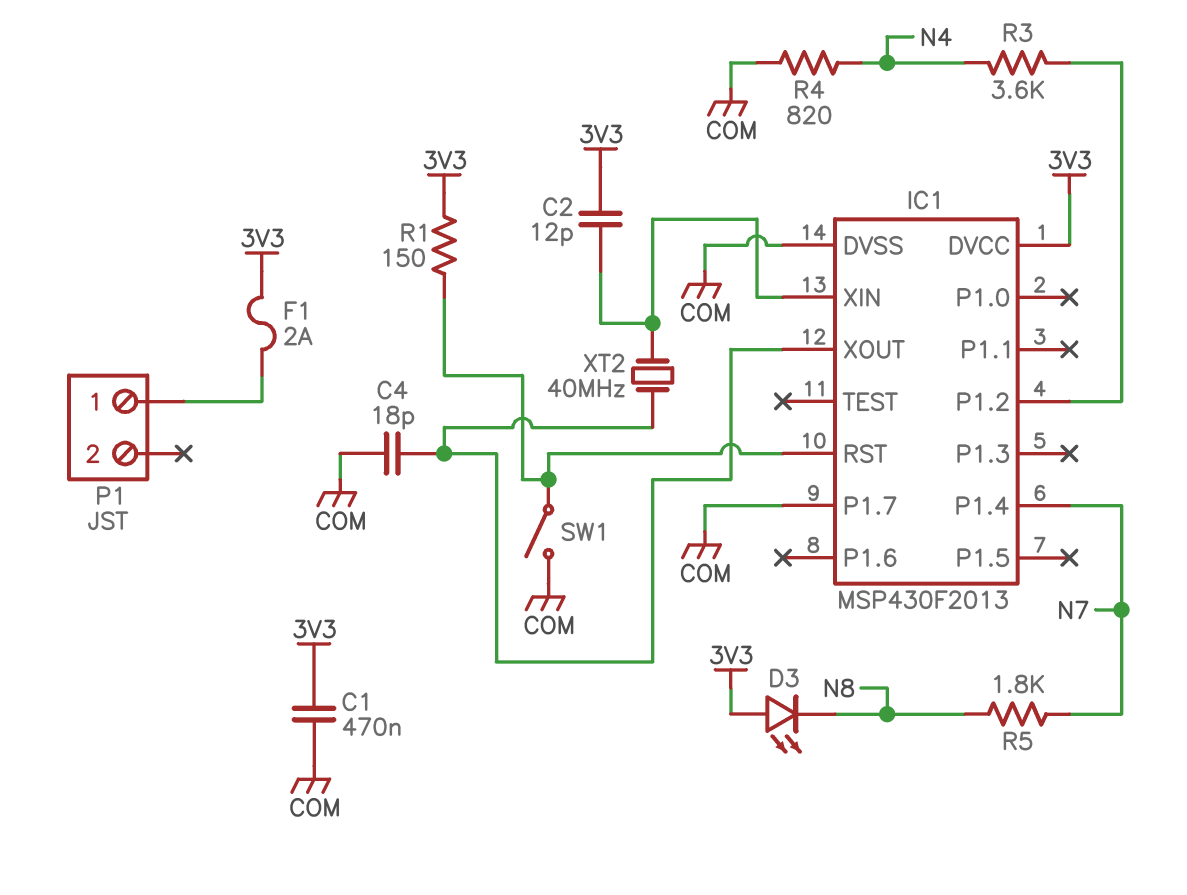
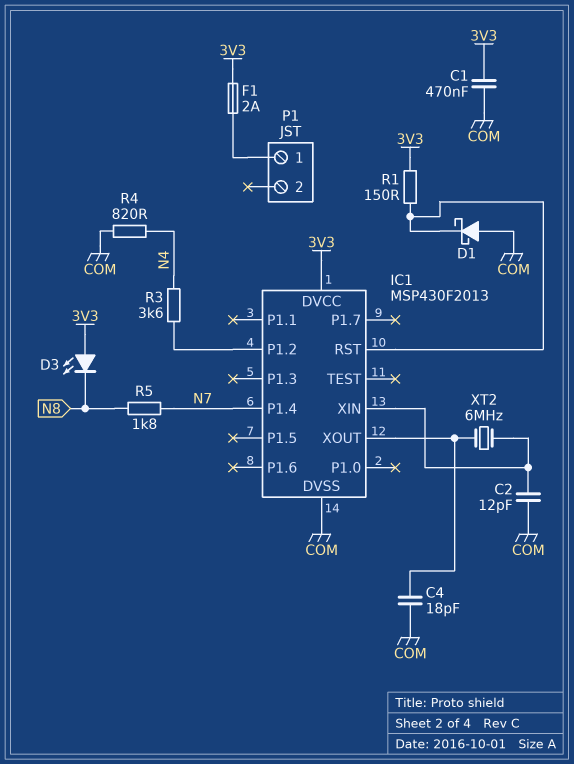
C2: 12pF (3V3, IC1/XIN) -> 12pF (COM, IC1/XIN)
D1: none -> schottky (A COM, K IC1/RST)
IC1 pin P1.7: COM -> none
SW1: switch (COM, IC1/RST) -> none
XT2: 40MHz (IC1/XIN, IC1/XOUT) -> 6MHz (IC1/XIN, IC1/XOUT)

